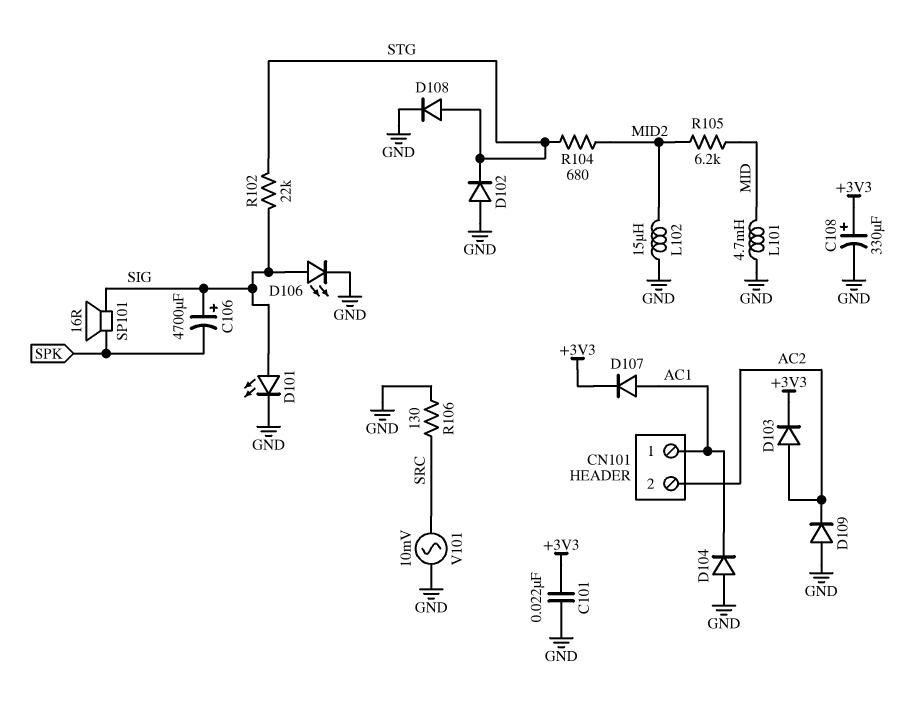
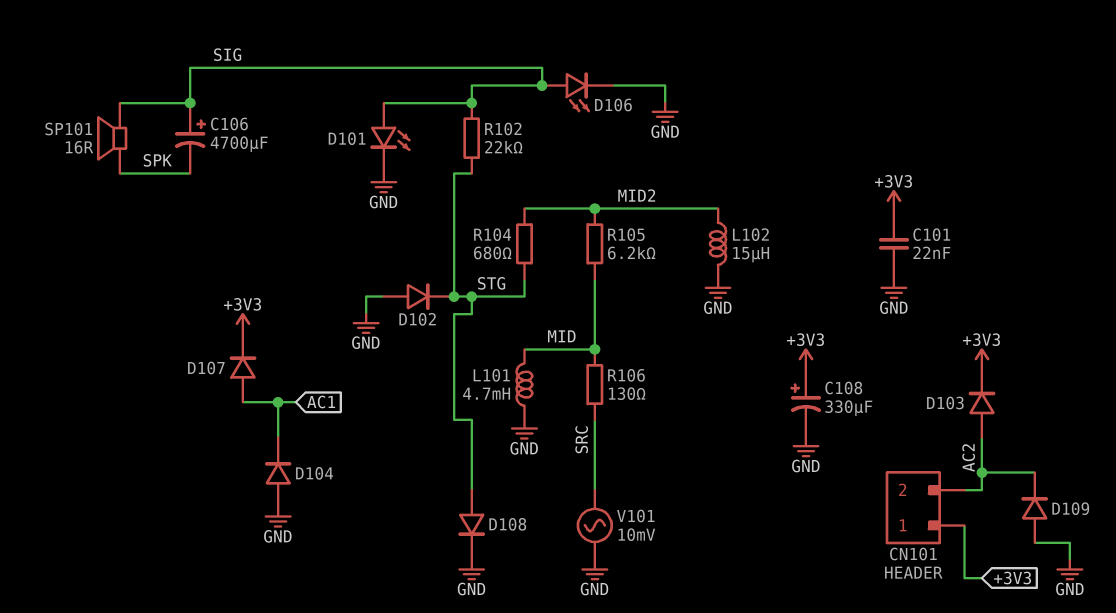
CN101 pin 1: AC1 -> +3V3
R106: 130 (GND, SRC) -> 130 (MID, SRC)

